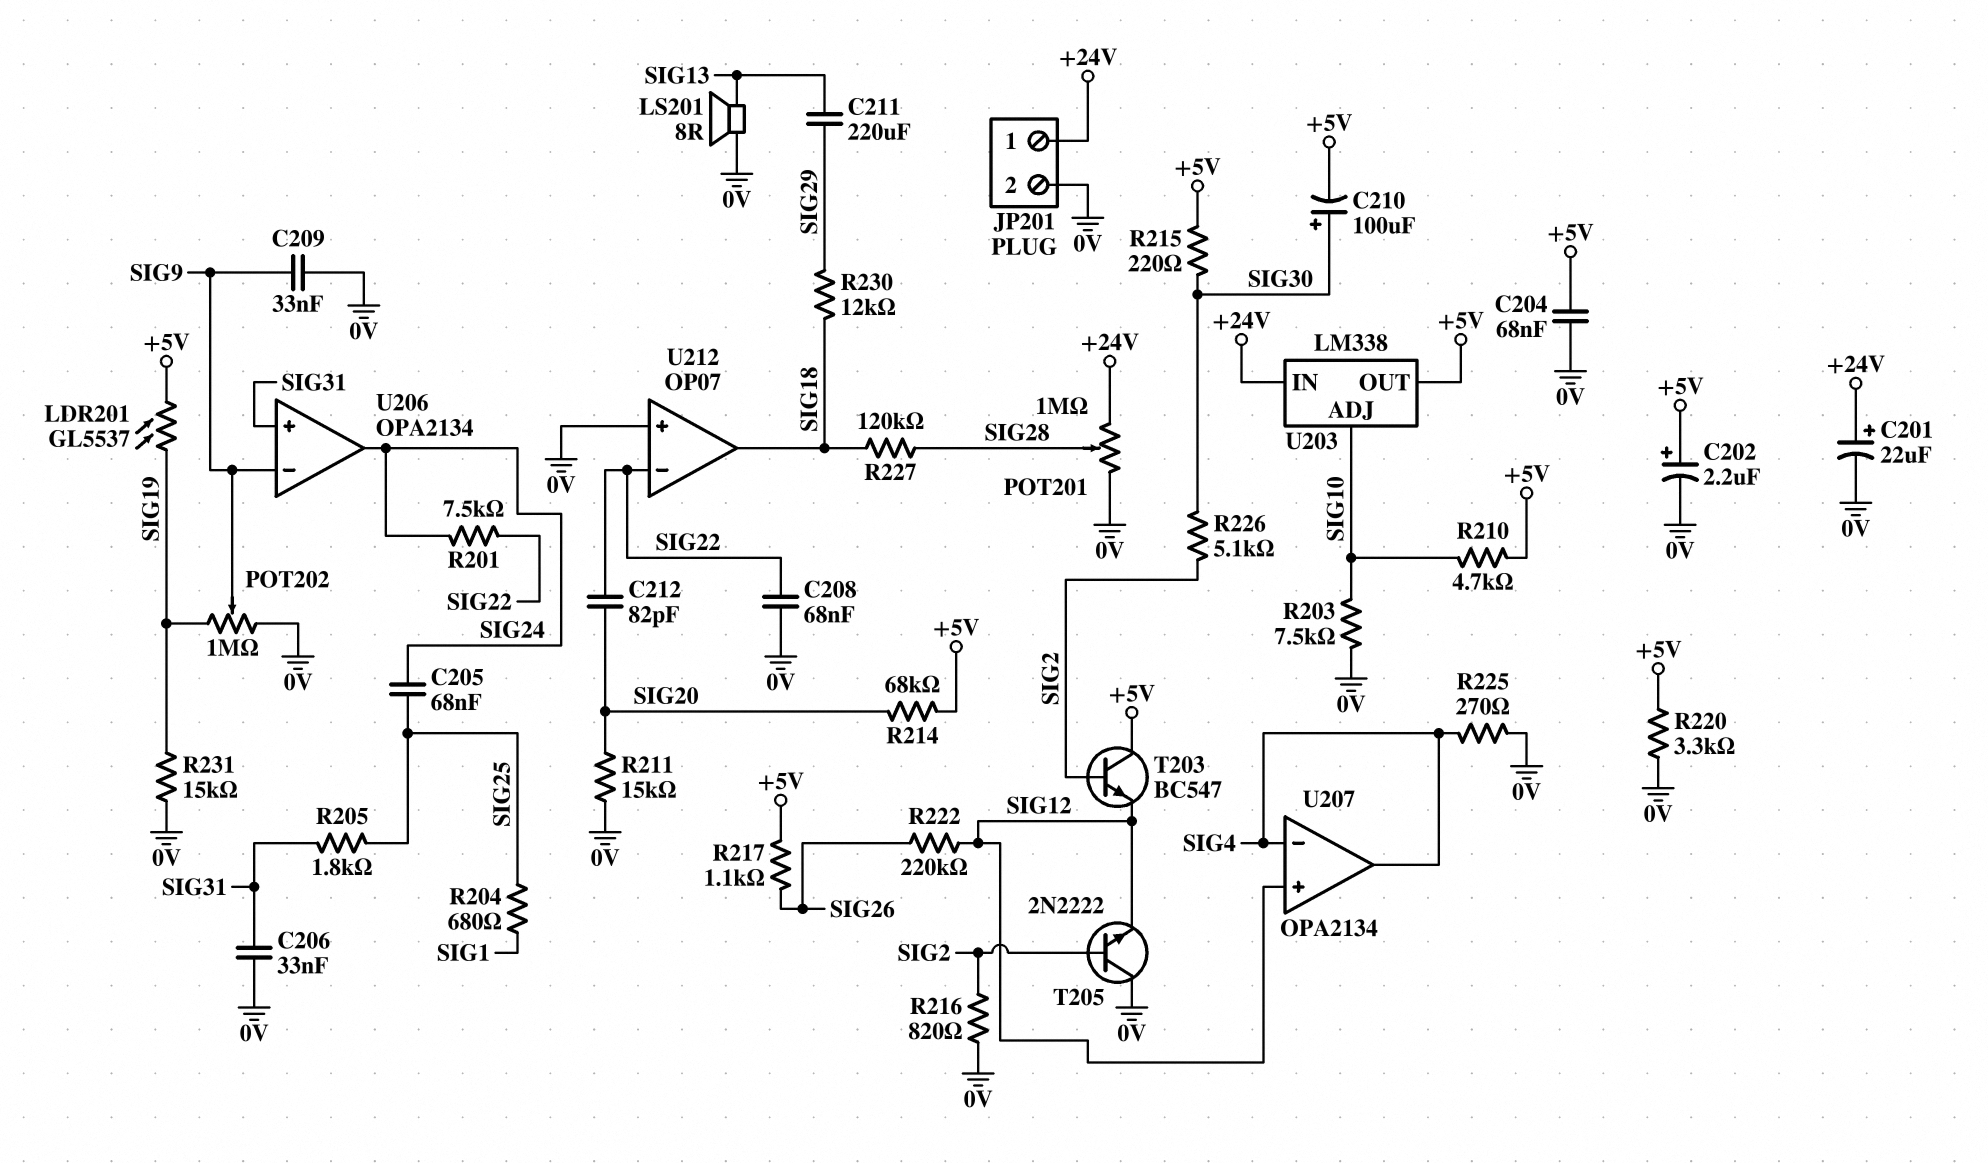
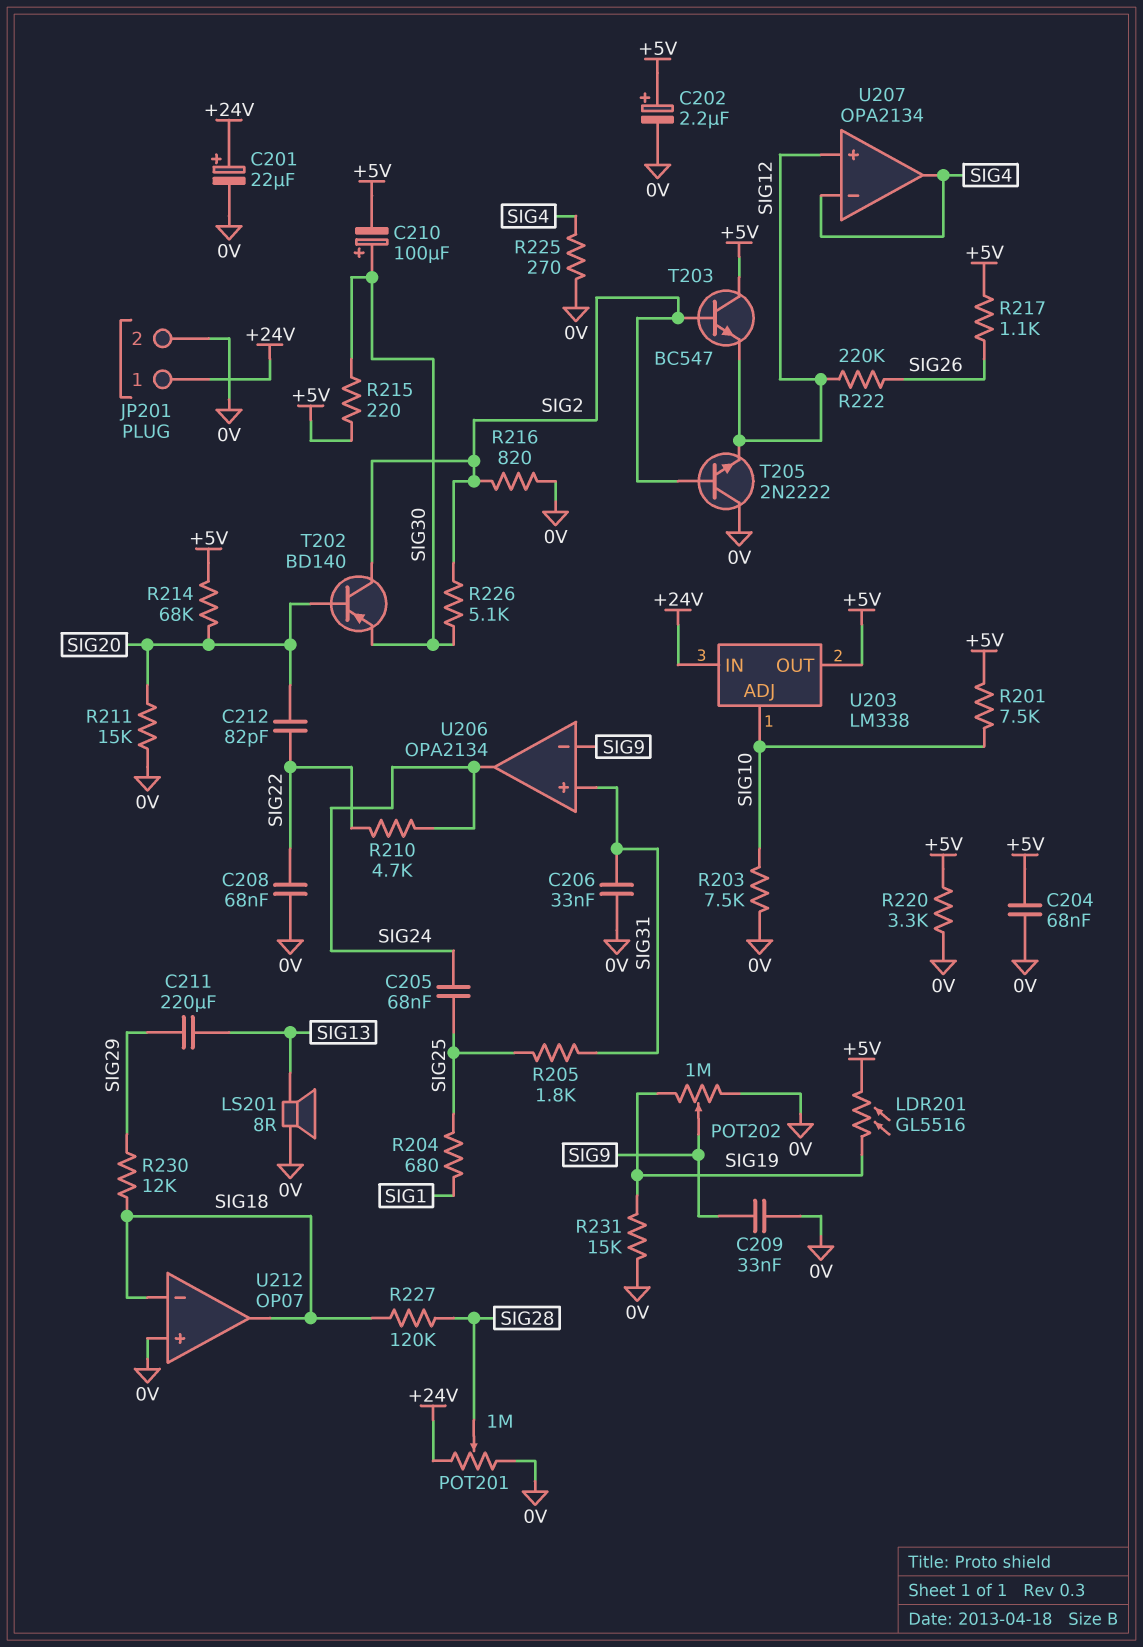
LDR201: GL5537 (+5V, SIG19) -> GL5516 (+5V, SIG19)
R201: 7.5k (SIG22, SIG24) -> 7.5k (+5V, SIG10)
R210: 4.7k (+5V, SIG10) -> 4.7k (SIG22, SIG24)
T202: none -> PNP BD140 (B SIG20, C SIG2, E SIG30)
U212 pin in-: SIG22 -> SIG18

